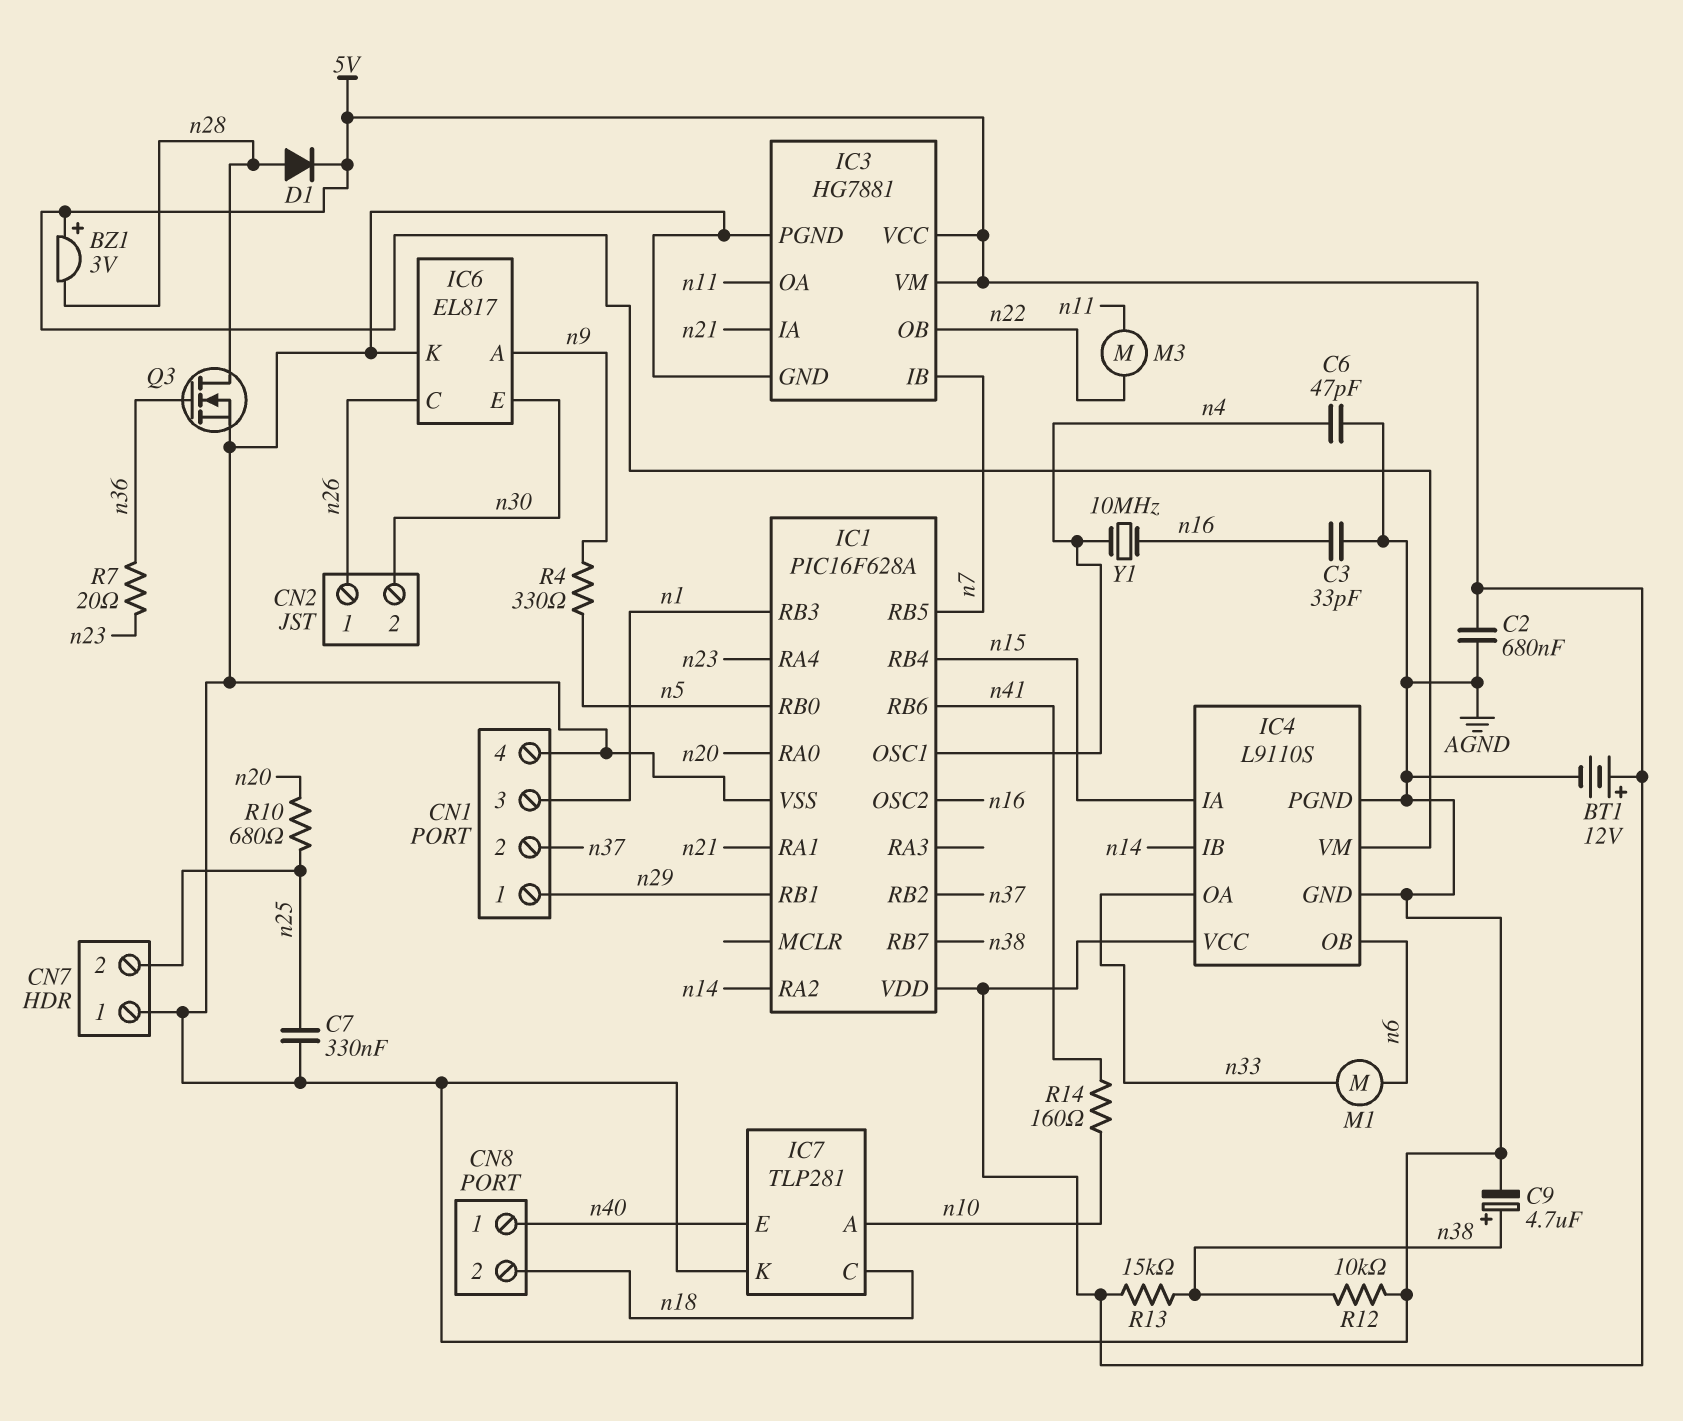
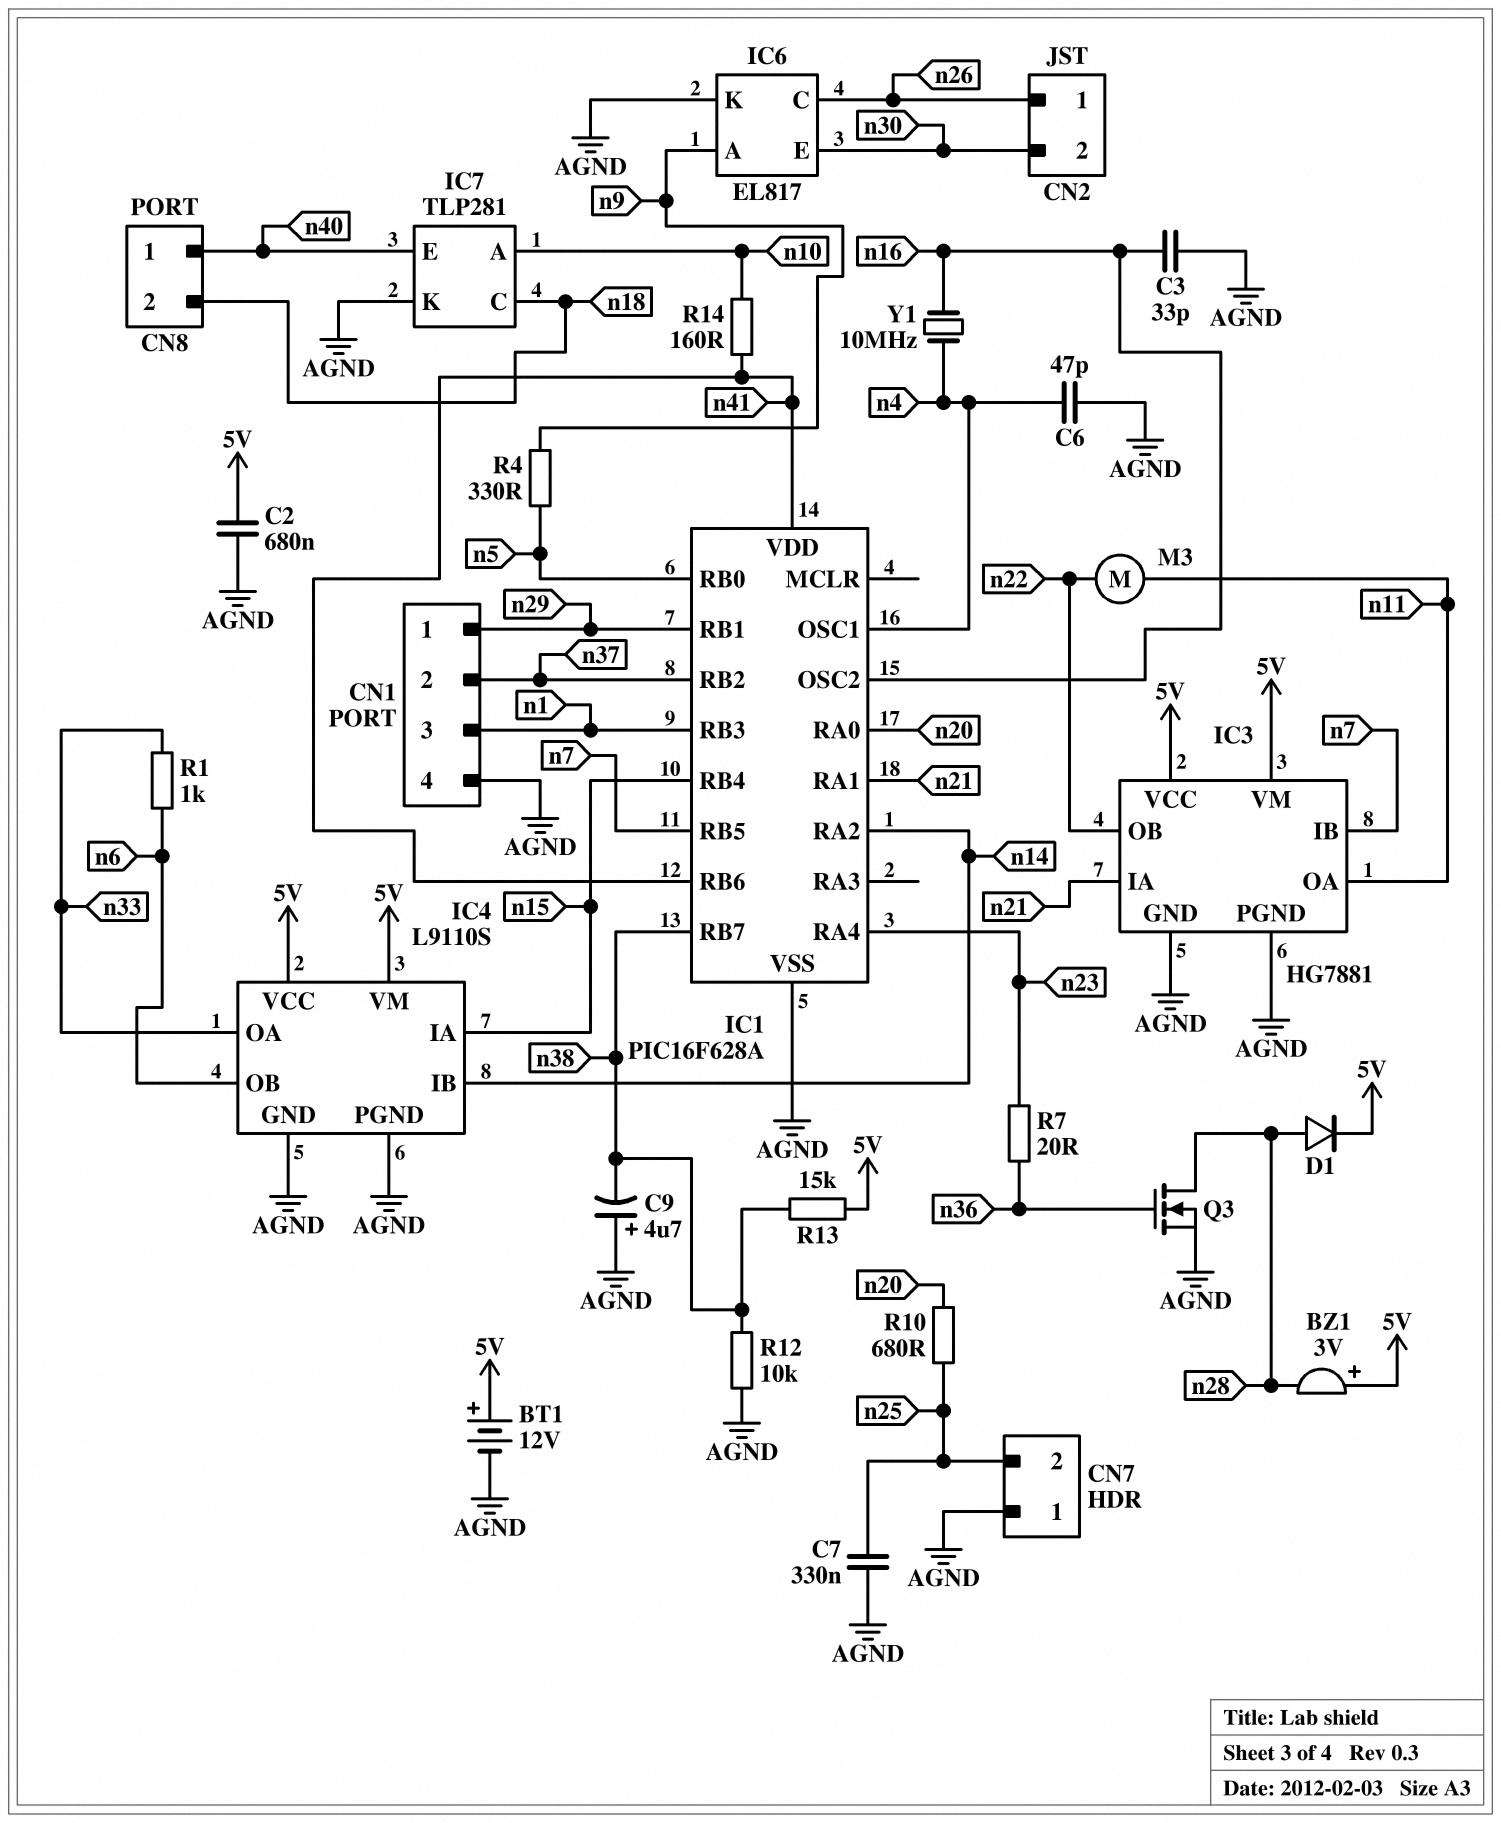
C9: 4.7uF (plus n38, minus AGND) -> 4.7uF (plus AGND, minus n38)
IC1 pin VDD: 5V -> n41
M1: motor (n6, n33) -> none
R1: none -> 1k (n6, n33)

